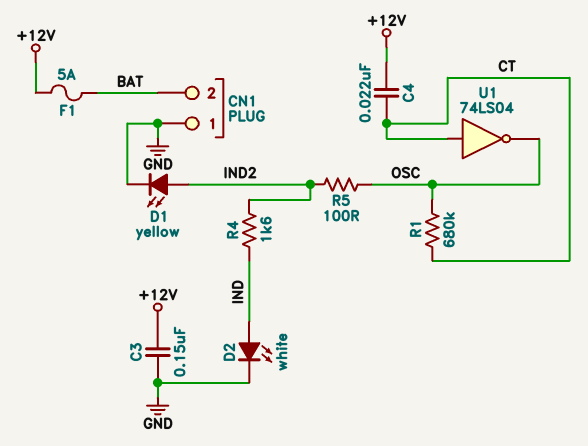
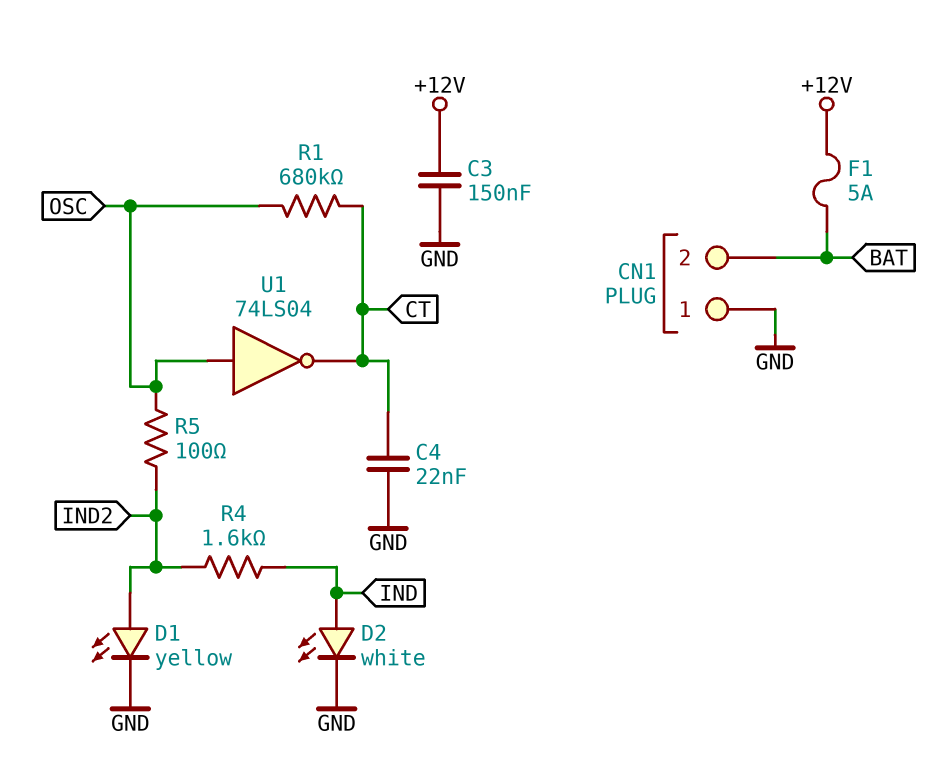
C4: 22nF (+12V, CT) -> 22nF (CT, GND)
U1: NOT 74LS04 (in CT, out OSC) -> NOT 74LS04 (in OSC, out CT)

